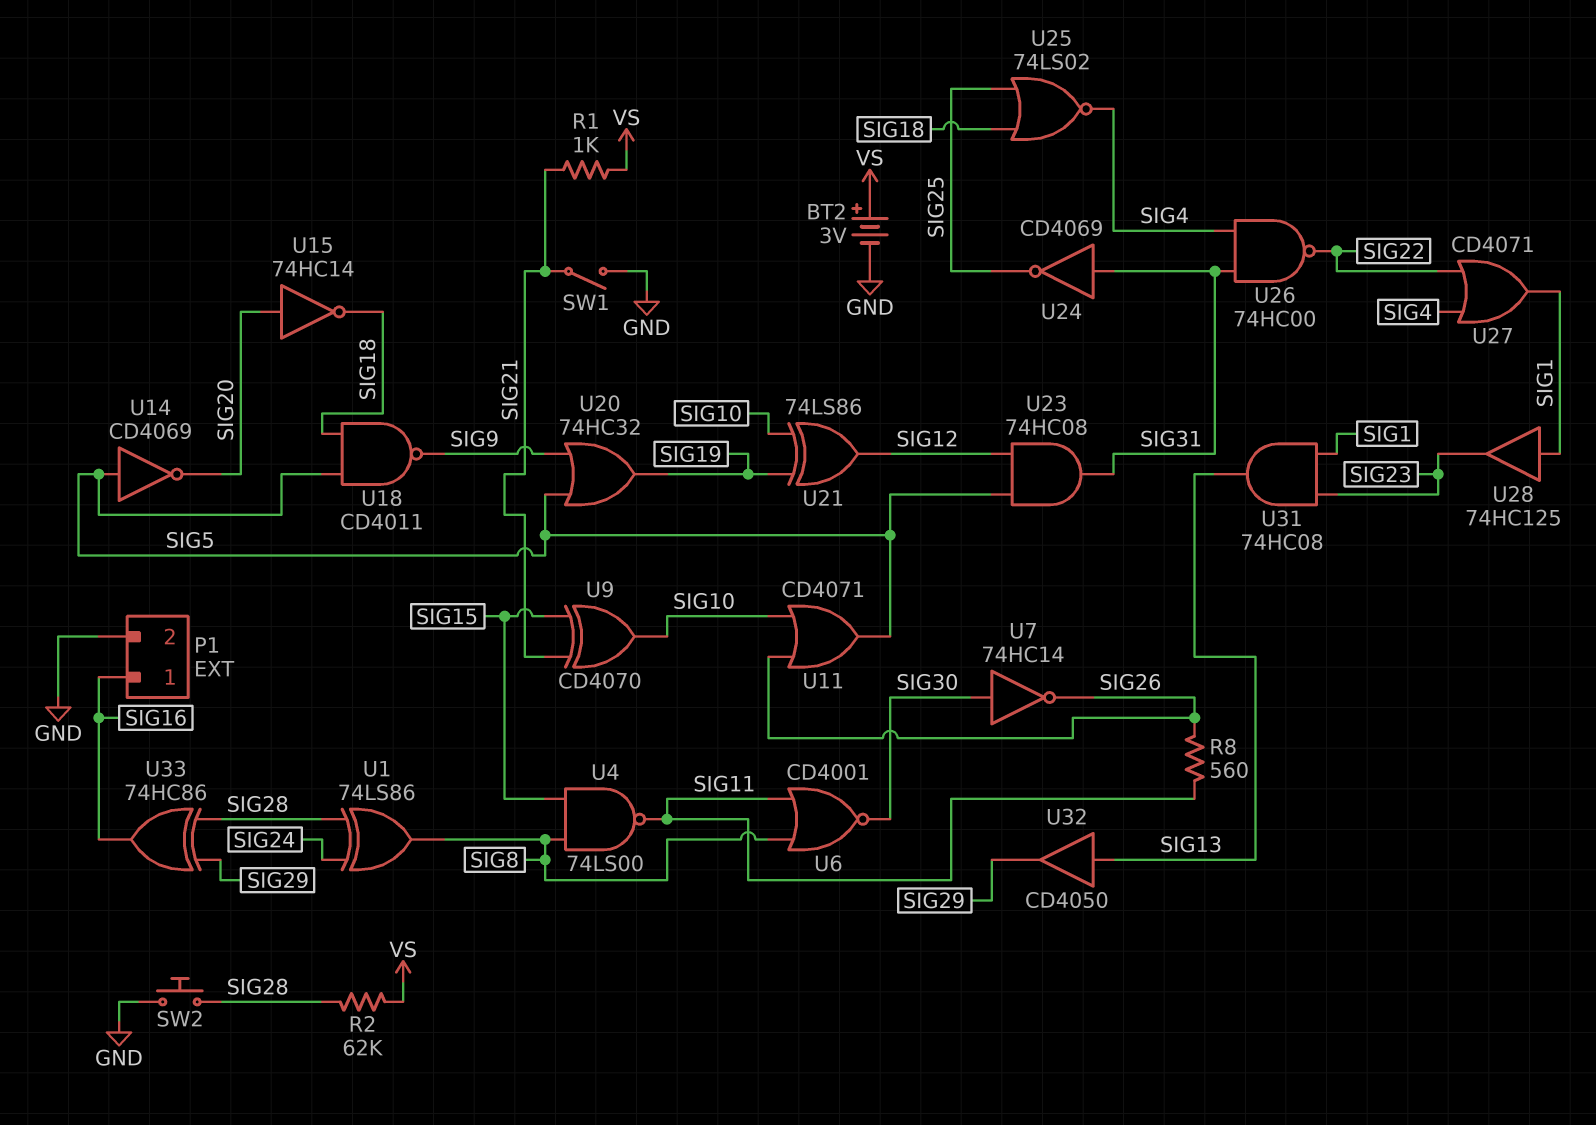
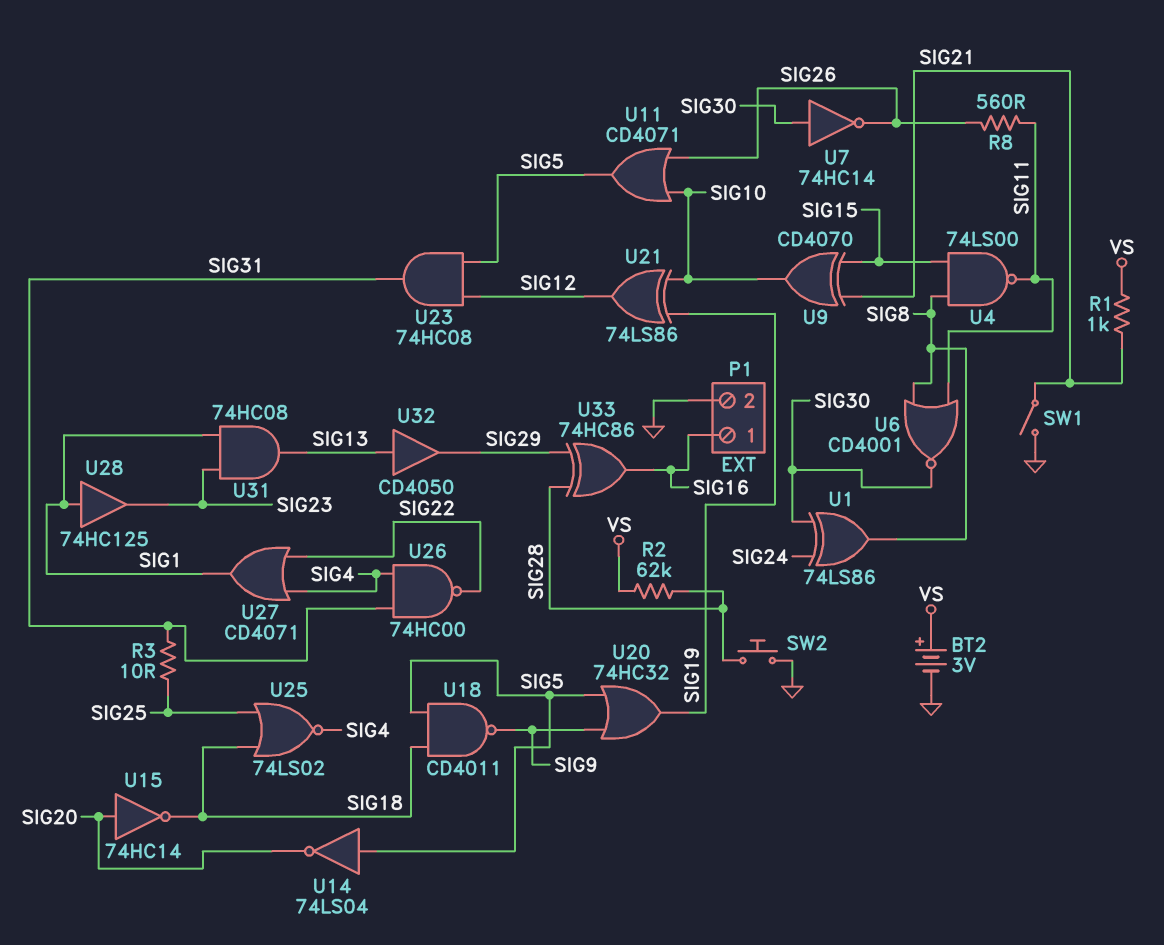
R3: none -> 10 (SIG25, SIG31)
U1: XOR 74LS86 (in SIG24, in SIG28, out SIG8) -> XOR 74LS86 (in SIG24, in SIG30, out SIG8)
U14: NOT CD4069 (in SIG5, out SIG20) -> NOT 74LS04 (in SIG5, out SIG20)
U24: NOT CD4069 (in SIG31, out SIG25) -> none

